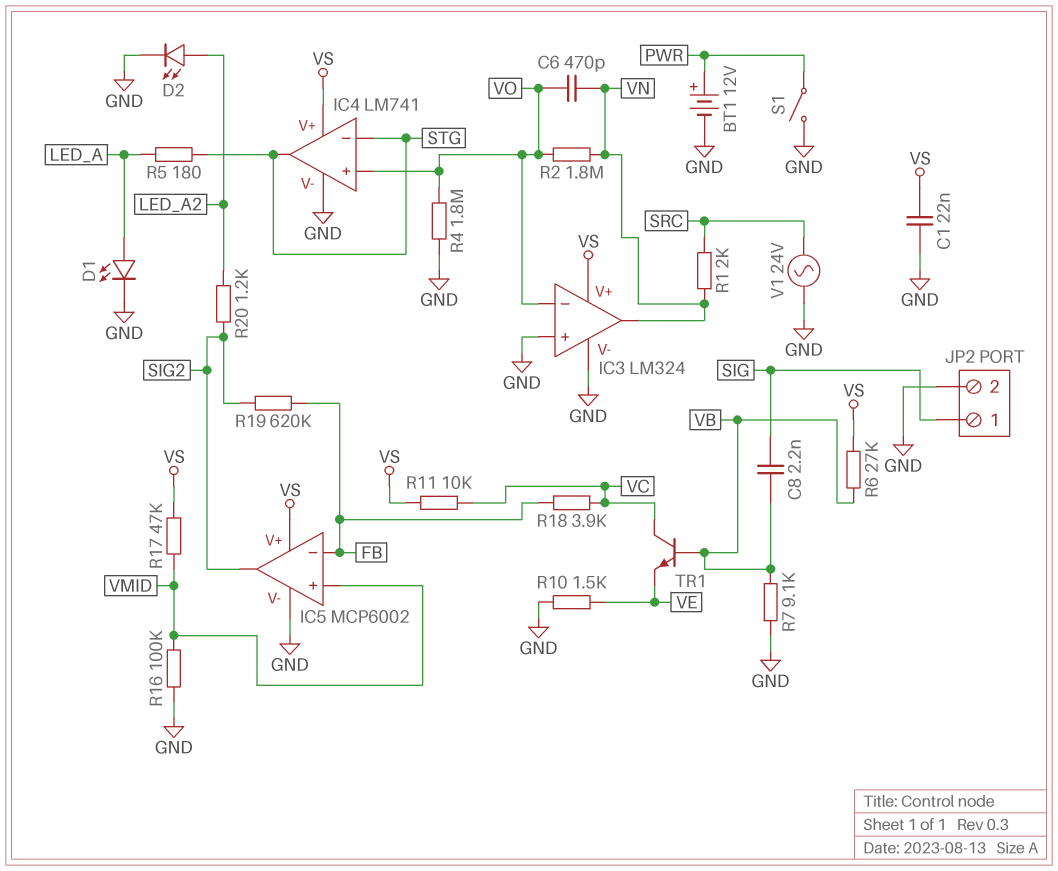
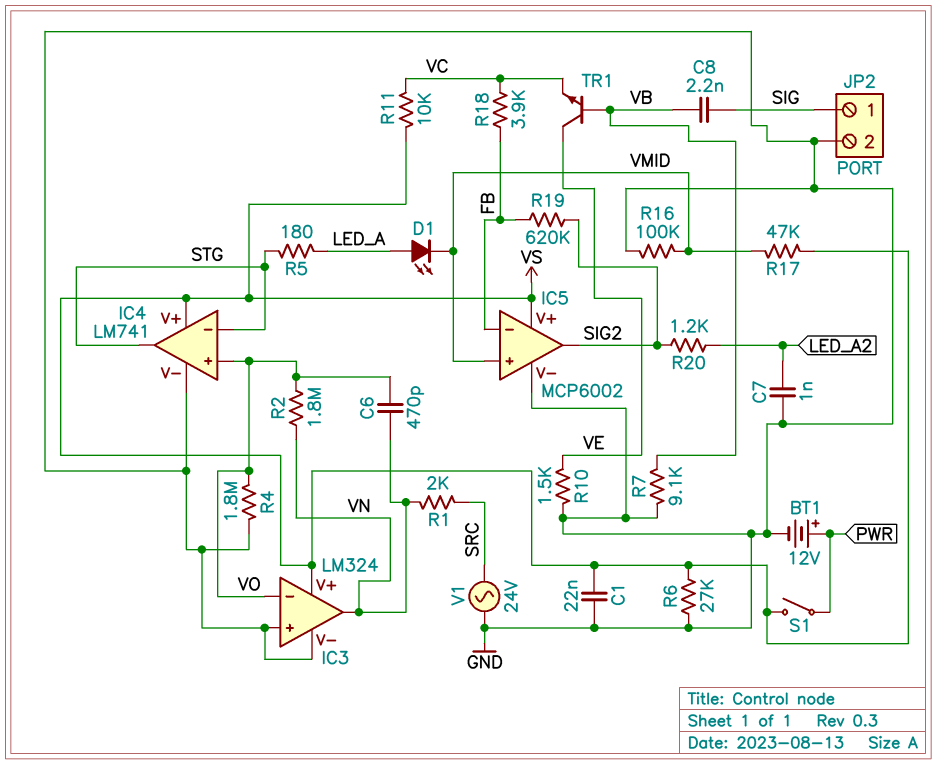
C7: none -> 1nF (GND, LED_A2)
D1: LED (A LED_A, K GND) -> LED (A LED_A, K VMID)
D2: LED (A LED_A2, K GND) -> none
R6: 27k (VB, VS) -> 27k (GND, VS)
S1: switch (GND, PWR) -> switch (PWR, VS)
TR1: NPN (B VB, C VC, E VE) -> NPN (B VB, C VE, E VC)

